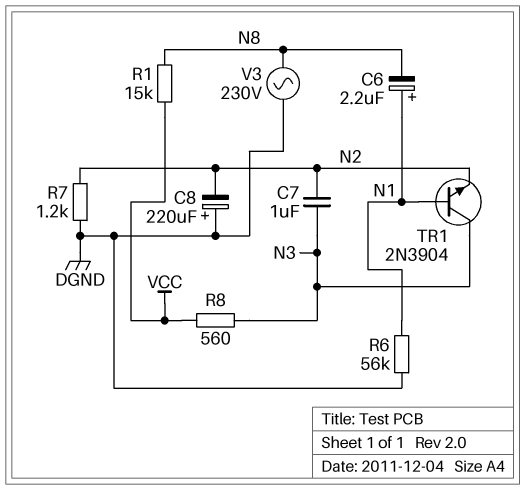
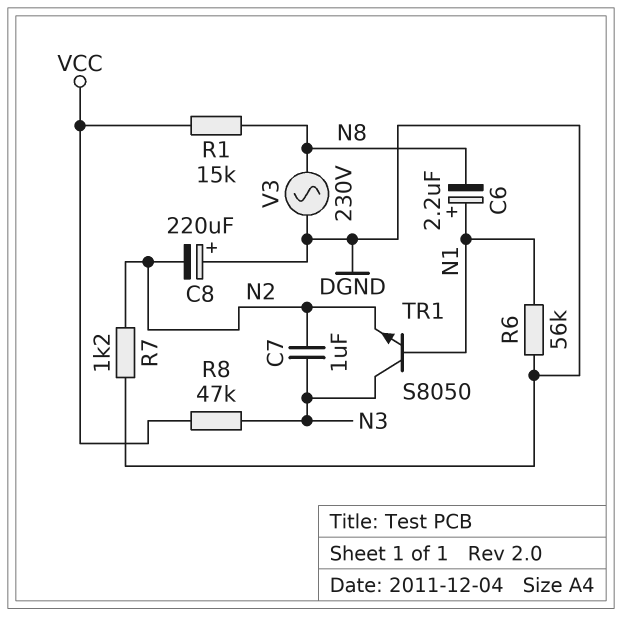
R8: 560 (N3, VCC) -> 47k (N3, VCC)
TR1: NPN 2N3904 (B N1, C N3, E N2) -> NPN S8050 (B N1, C N3, E N2)

